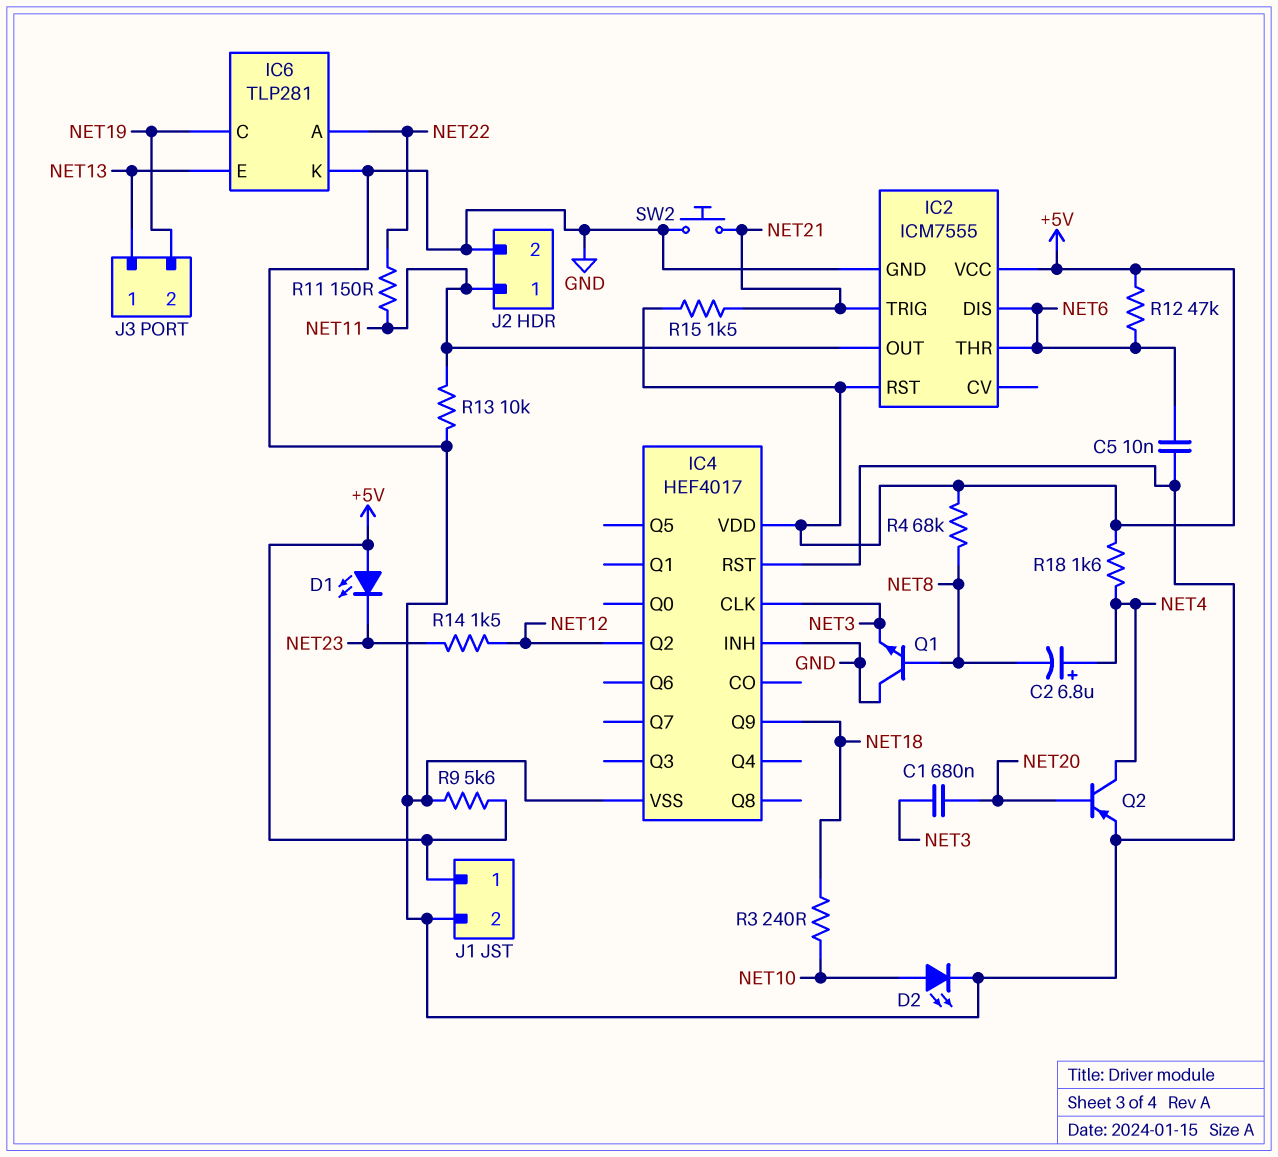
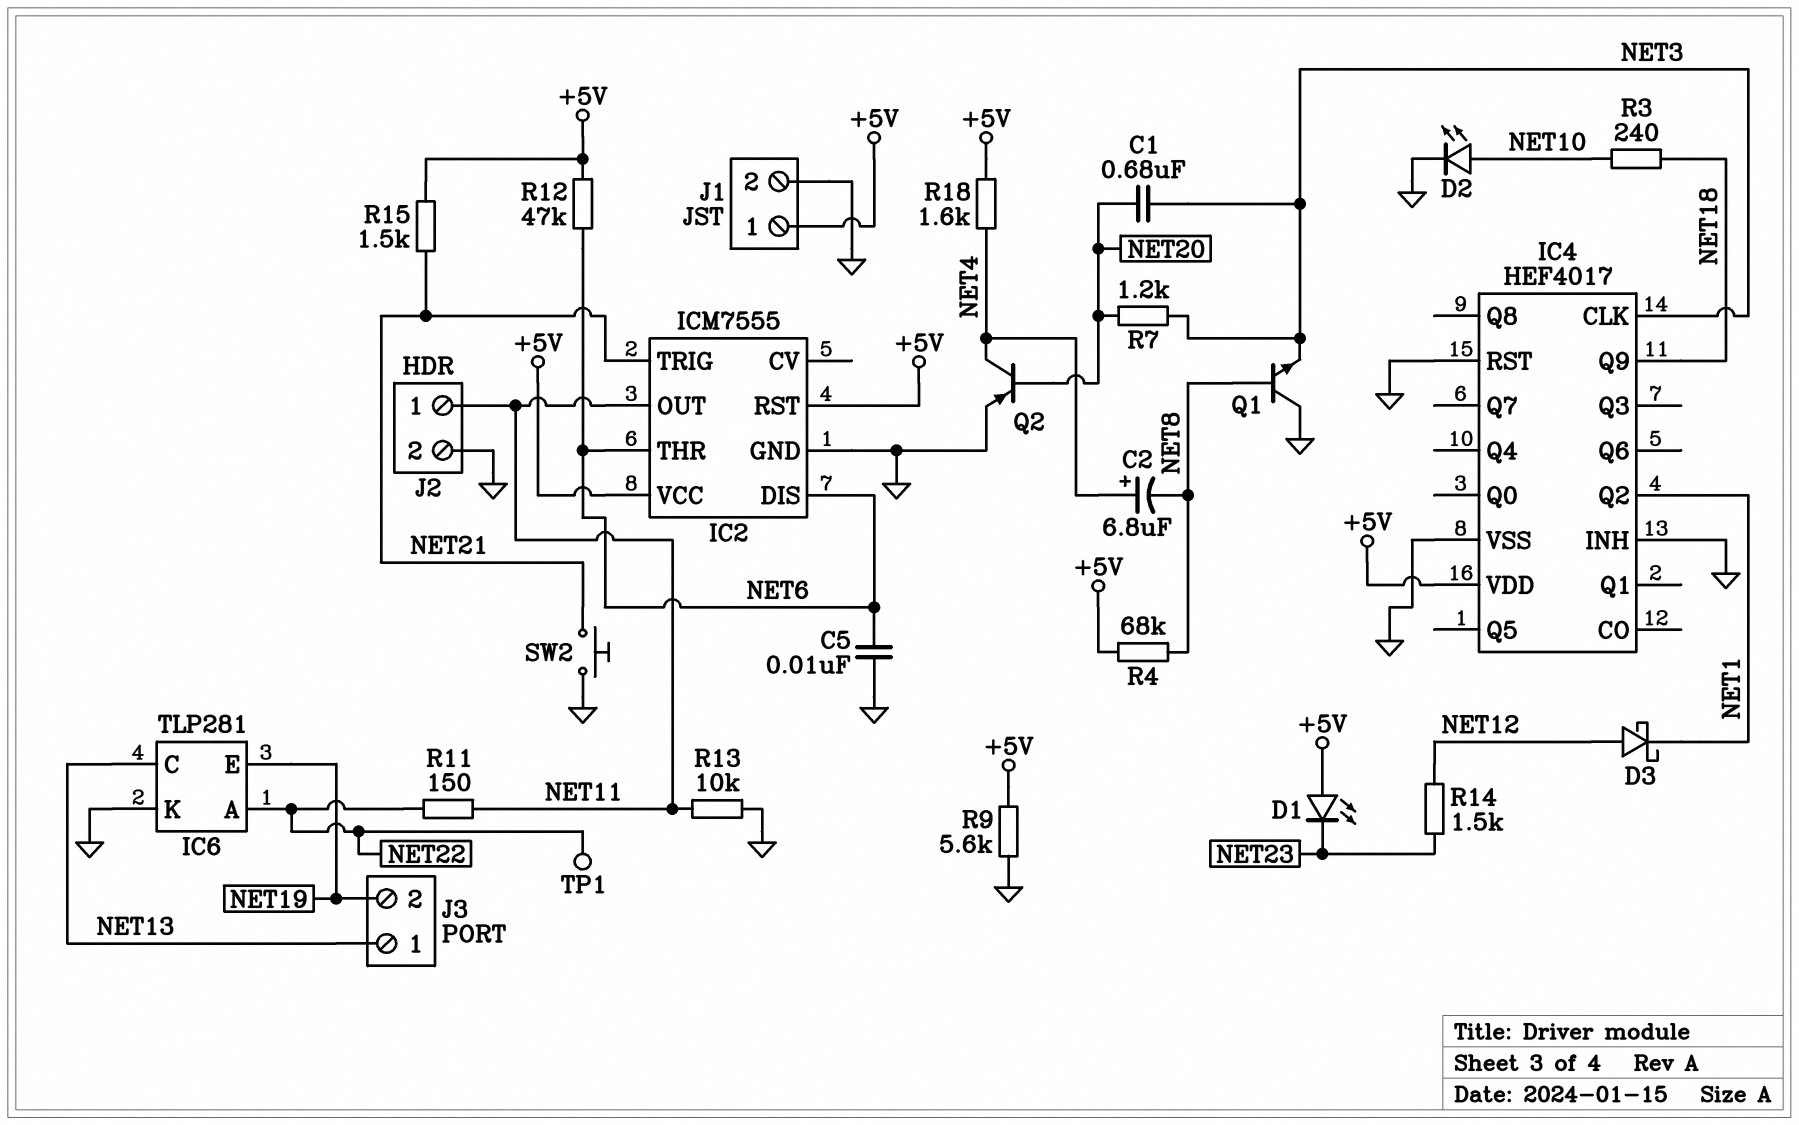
D3: none -> schottky (A NET12, K NET1)
IC4 pin Q2: NET12 -> NET1
IC6 pin C: NET19 -> NET13
IC6 pin E: NET13 -> NET19
R7: none -> 1.2k (NET3, NET20)
TP1: none -> test point (NET22)

